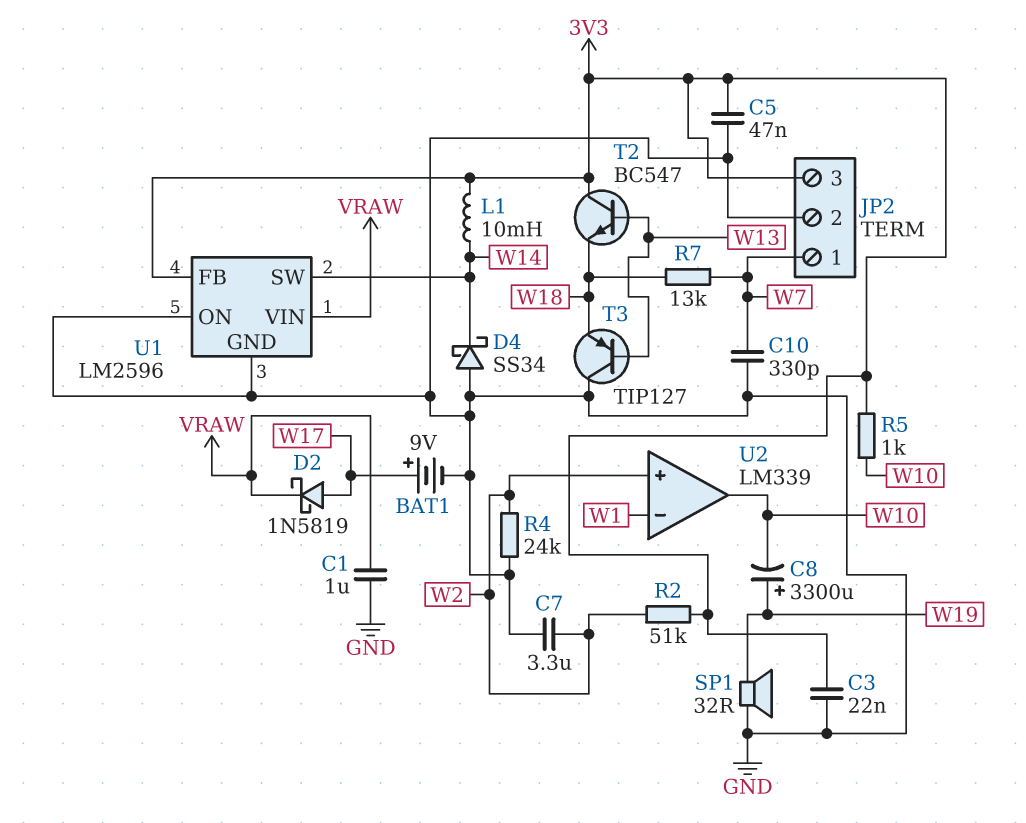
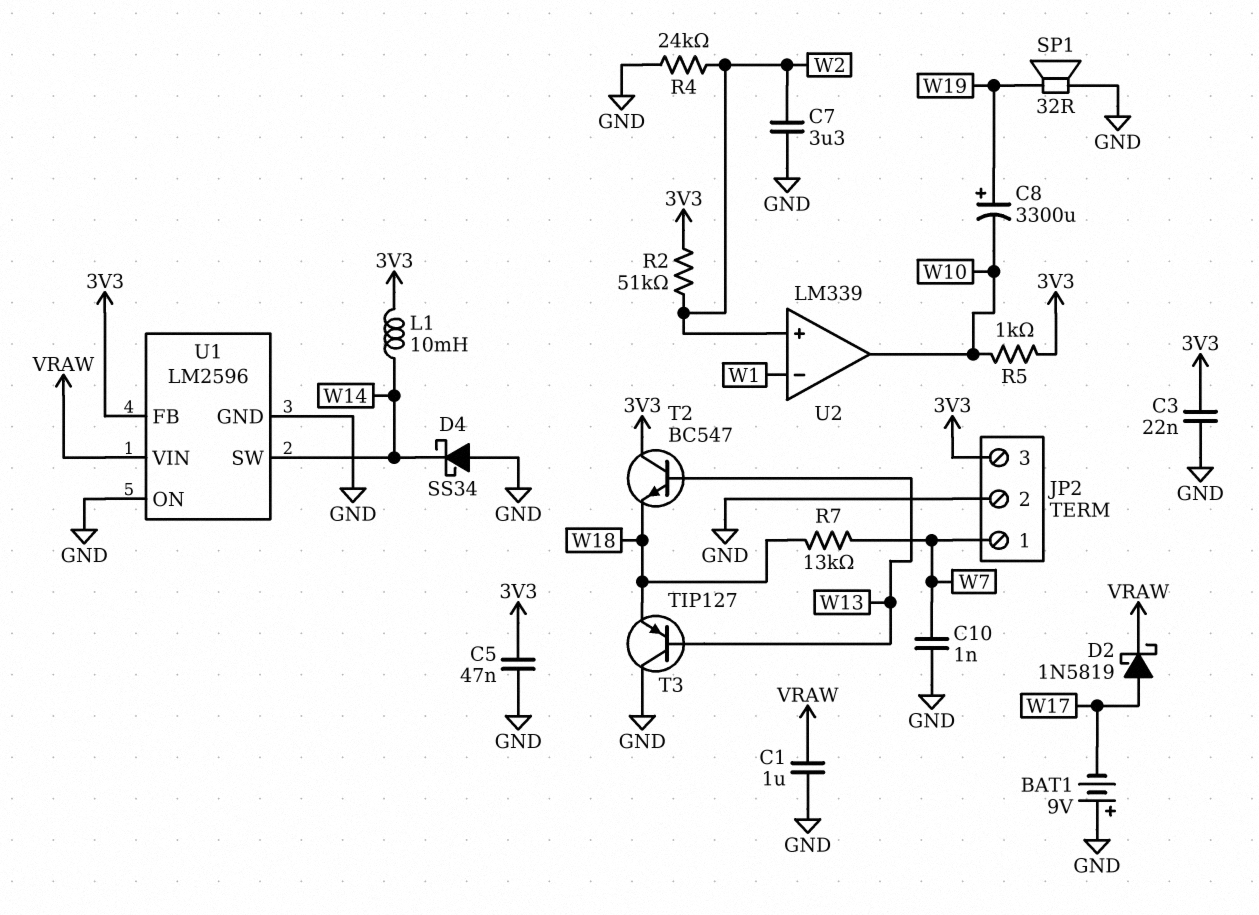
BAT1: 9V (plus W17, minus GND) -> 9V (plus GND, minus W17)
C10: 330pF (GND, W7) -> 1nF (GND, W7)

